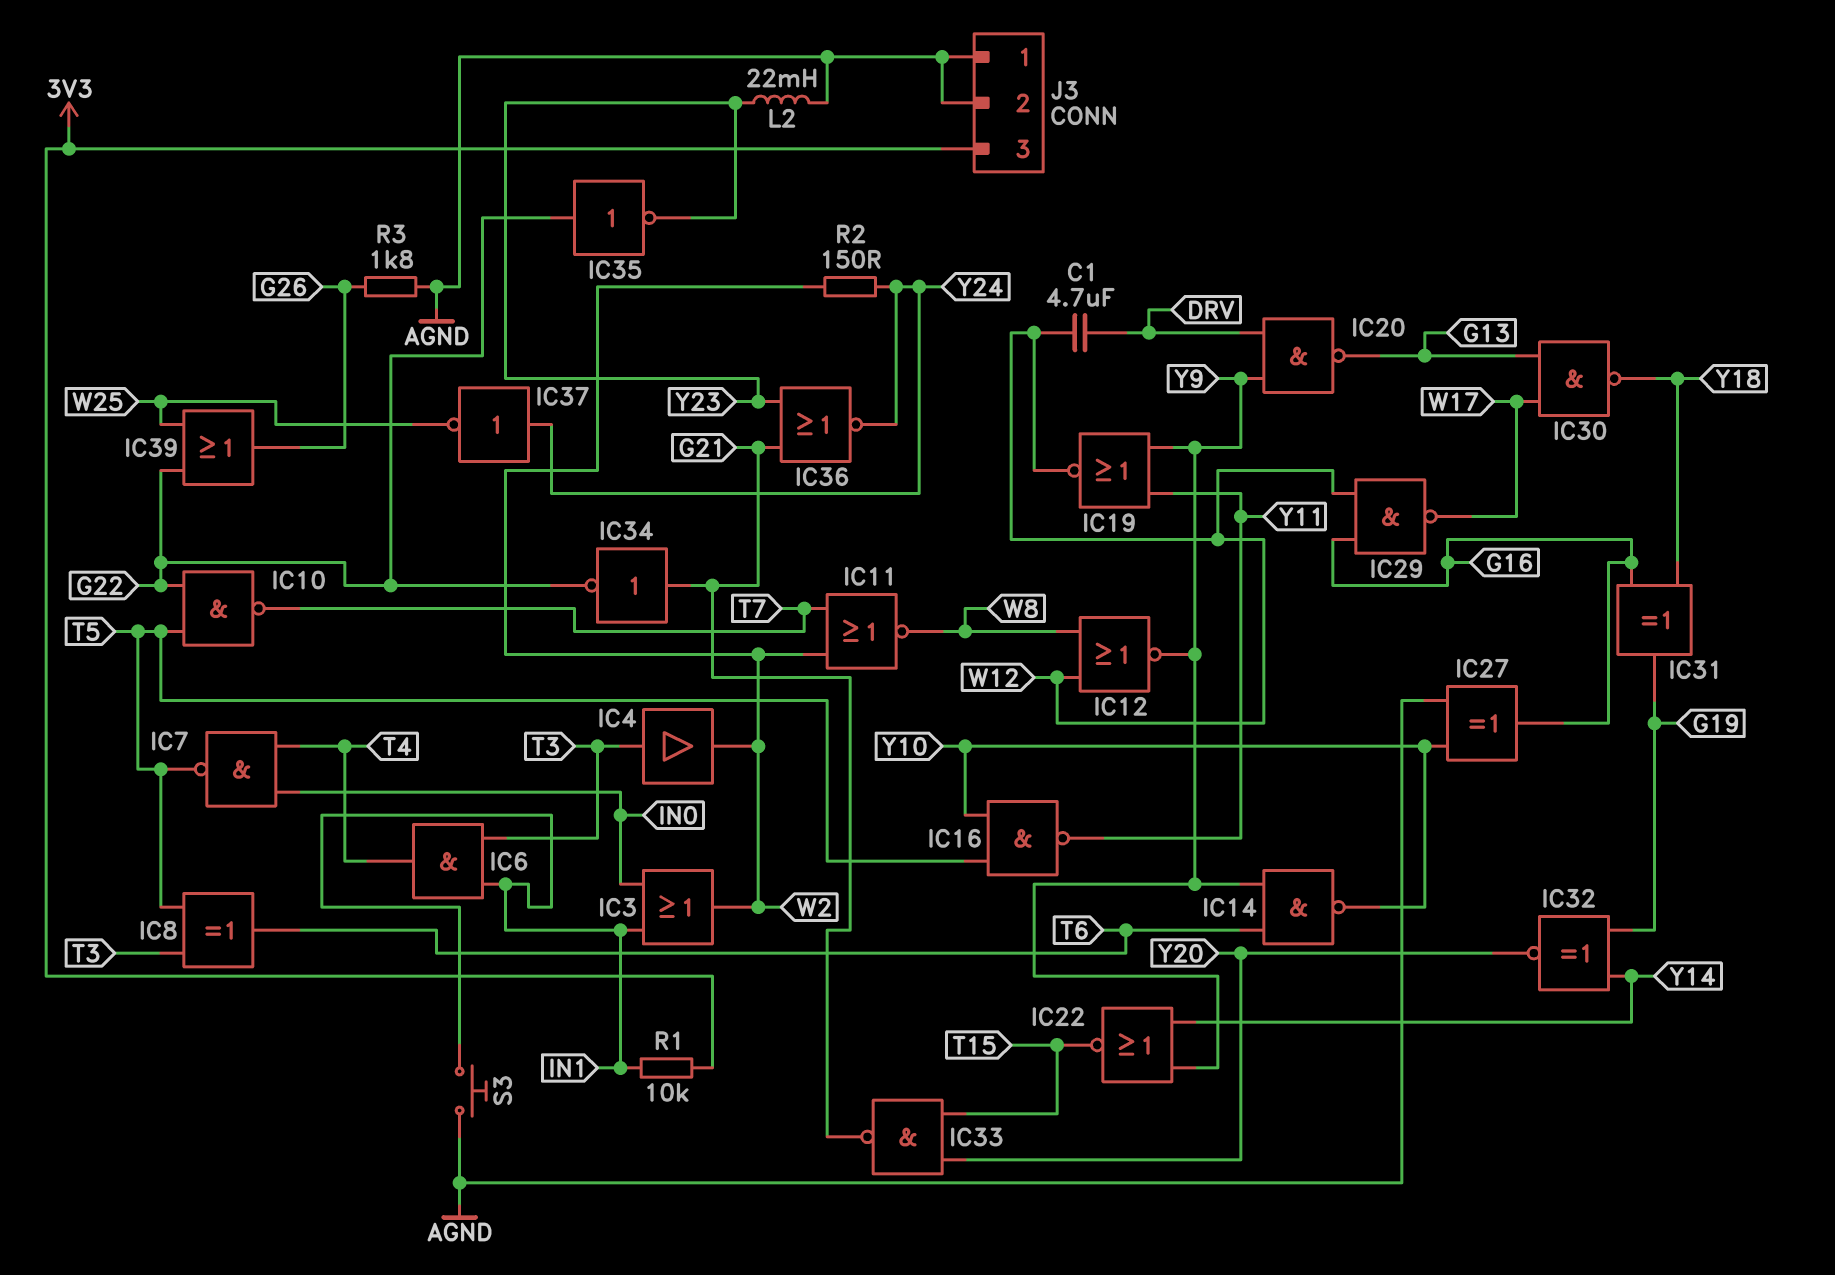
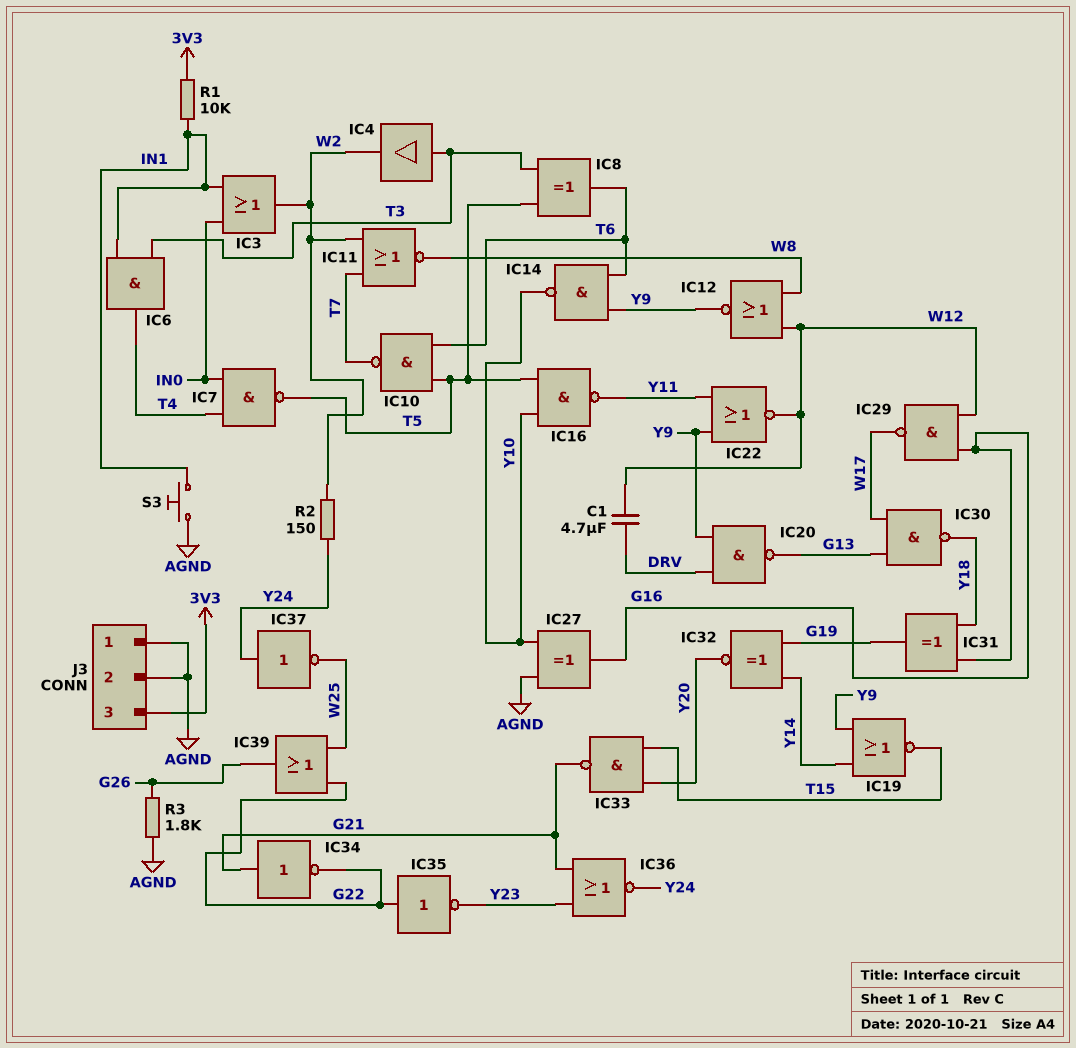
IC10: NAND (in G22, in T5, out T7) -> NAND (in T5, in T6, out T7)
IC19: NOR (in Y9, in Y11, out W12) -> NOR (in Y9, in Y14, out T15)
IC22: NOR (in Y9, in Y14, out T15) -> NOR (in Y9, in Y11, out W12)
L2: 22mH (AGND, Y23) -> none

